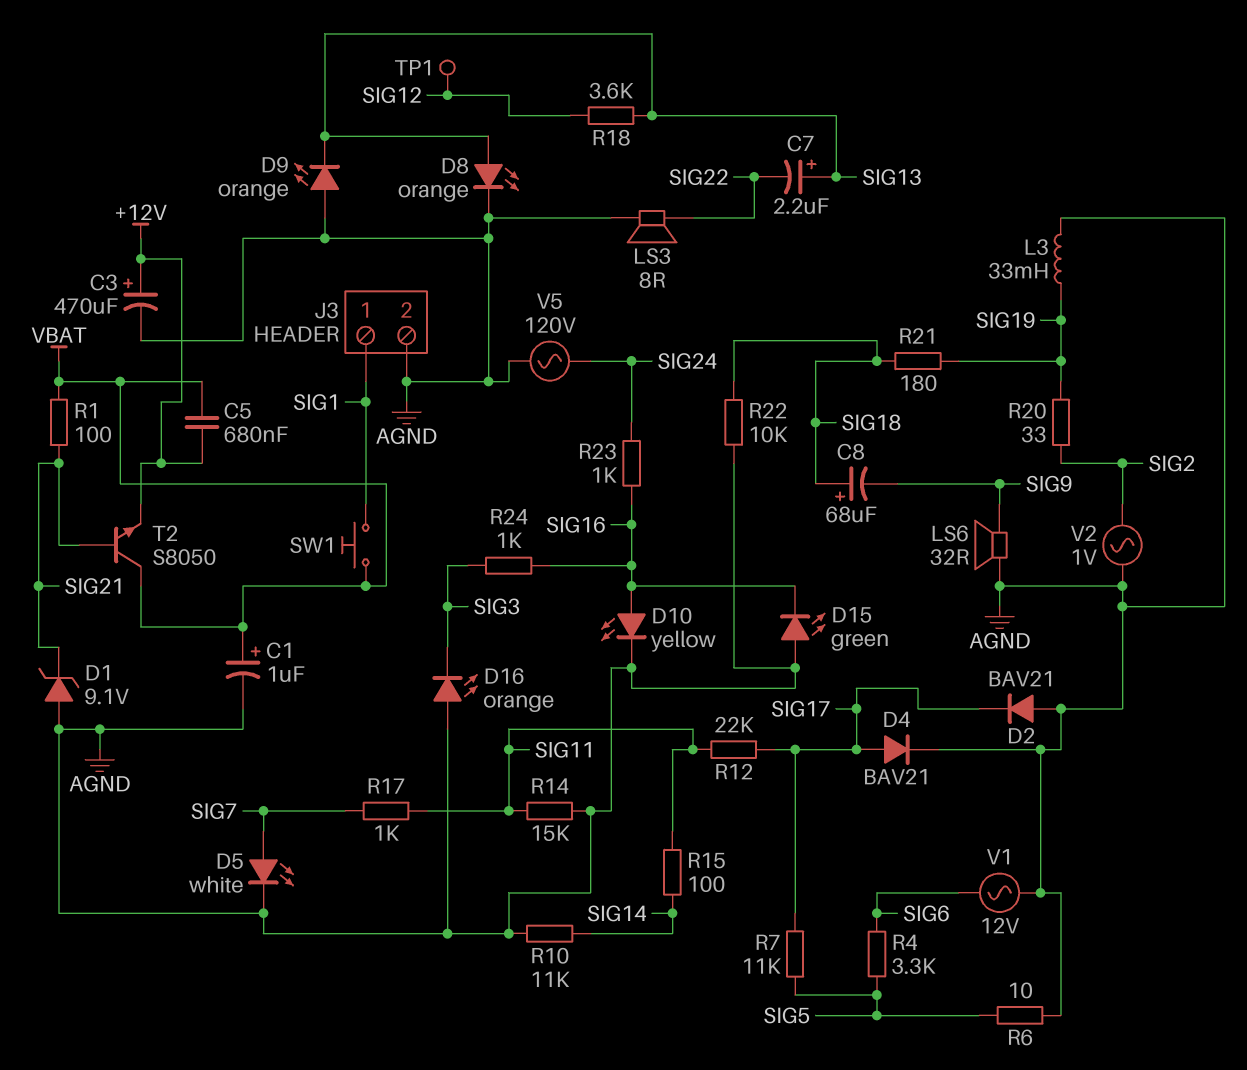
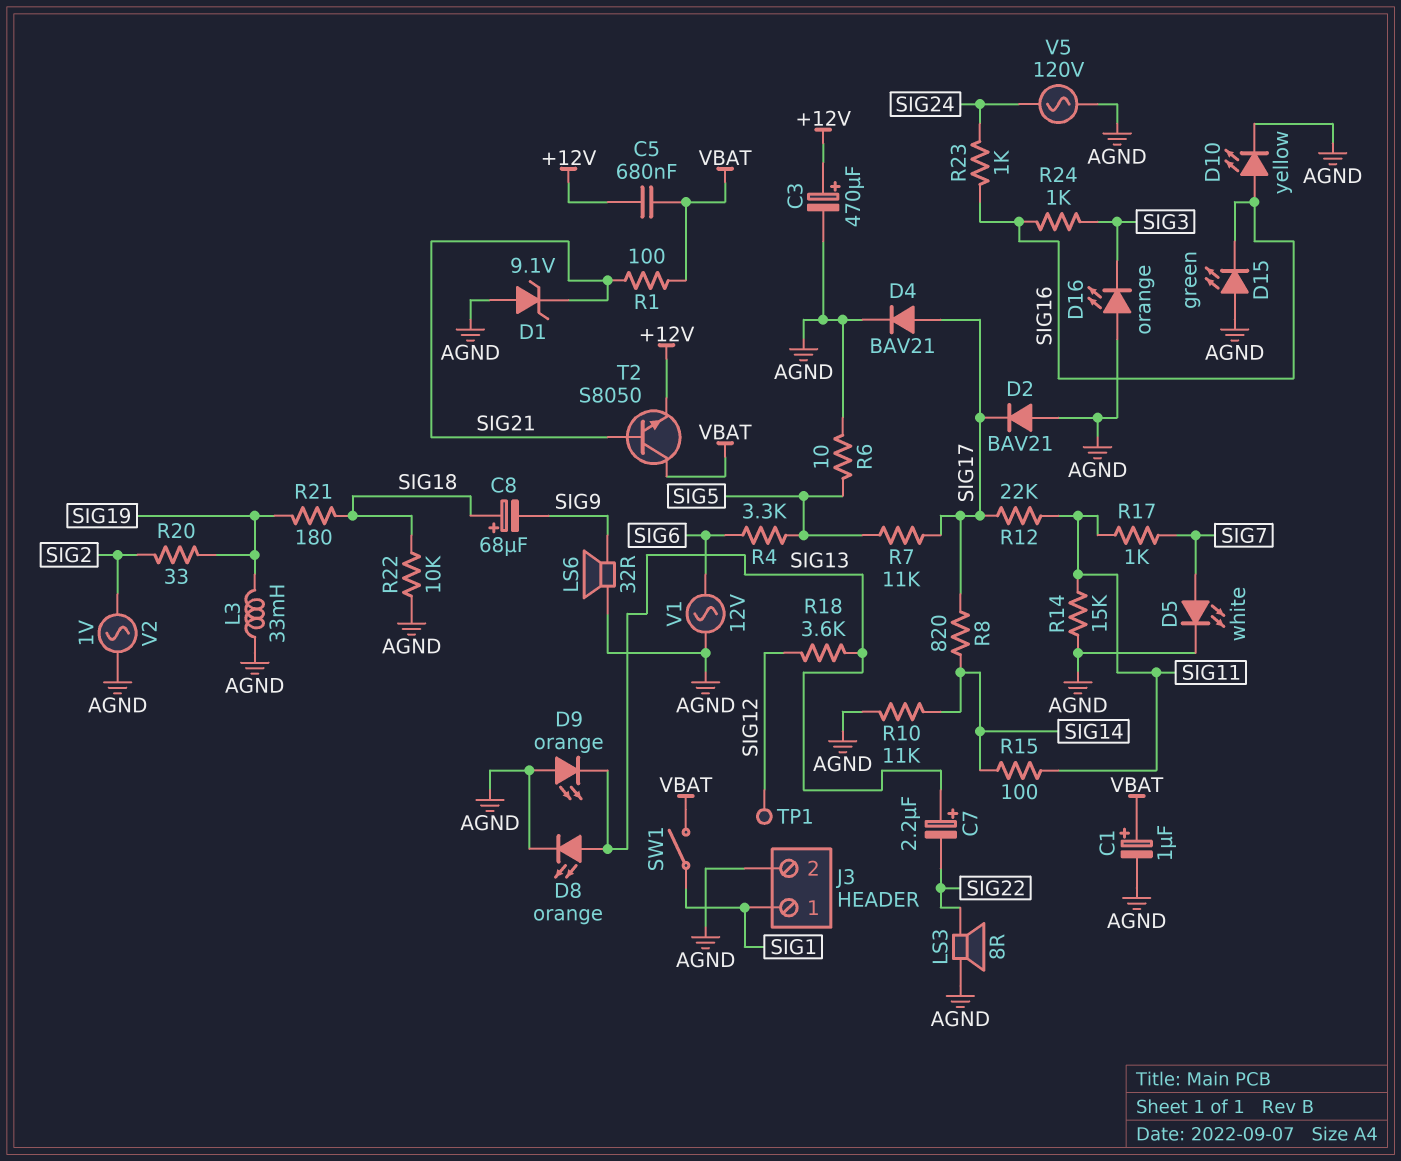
R8: none -> 820 (SIG14, SIG17)
SW1: button (SIG1, VBAT) -> switch (SIG1, VBAT)

